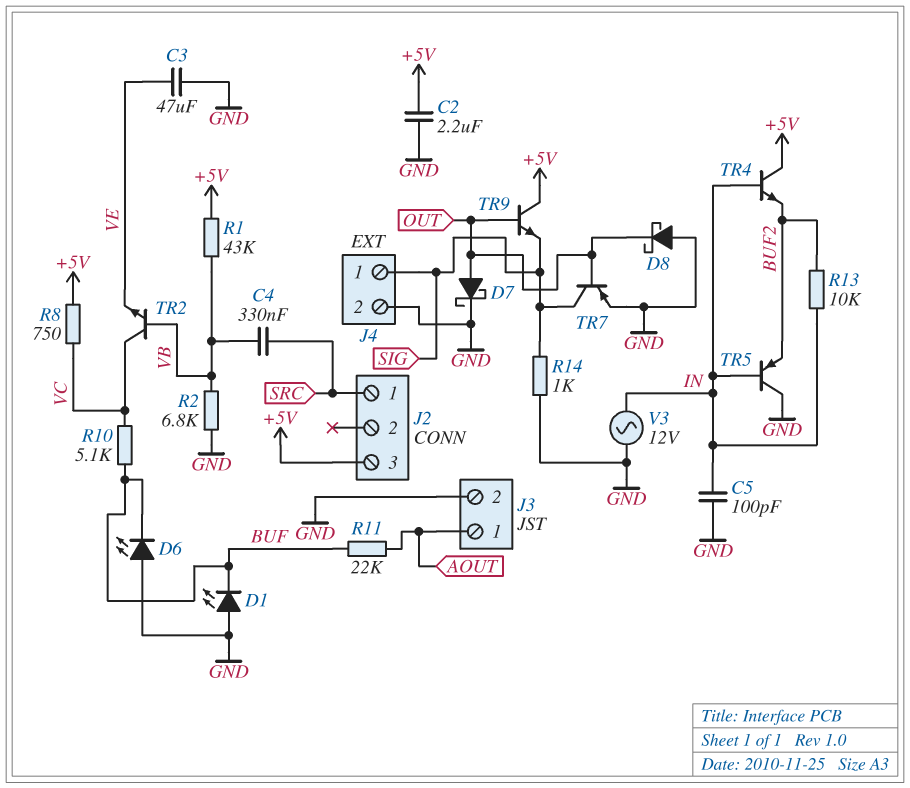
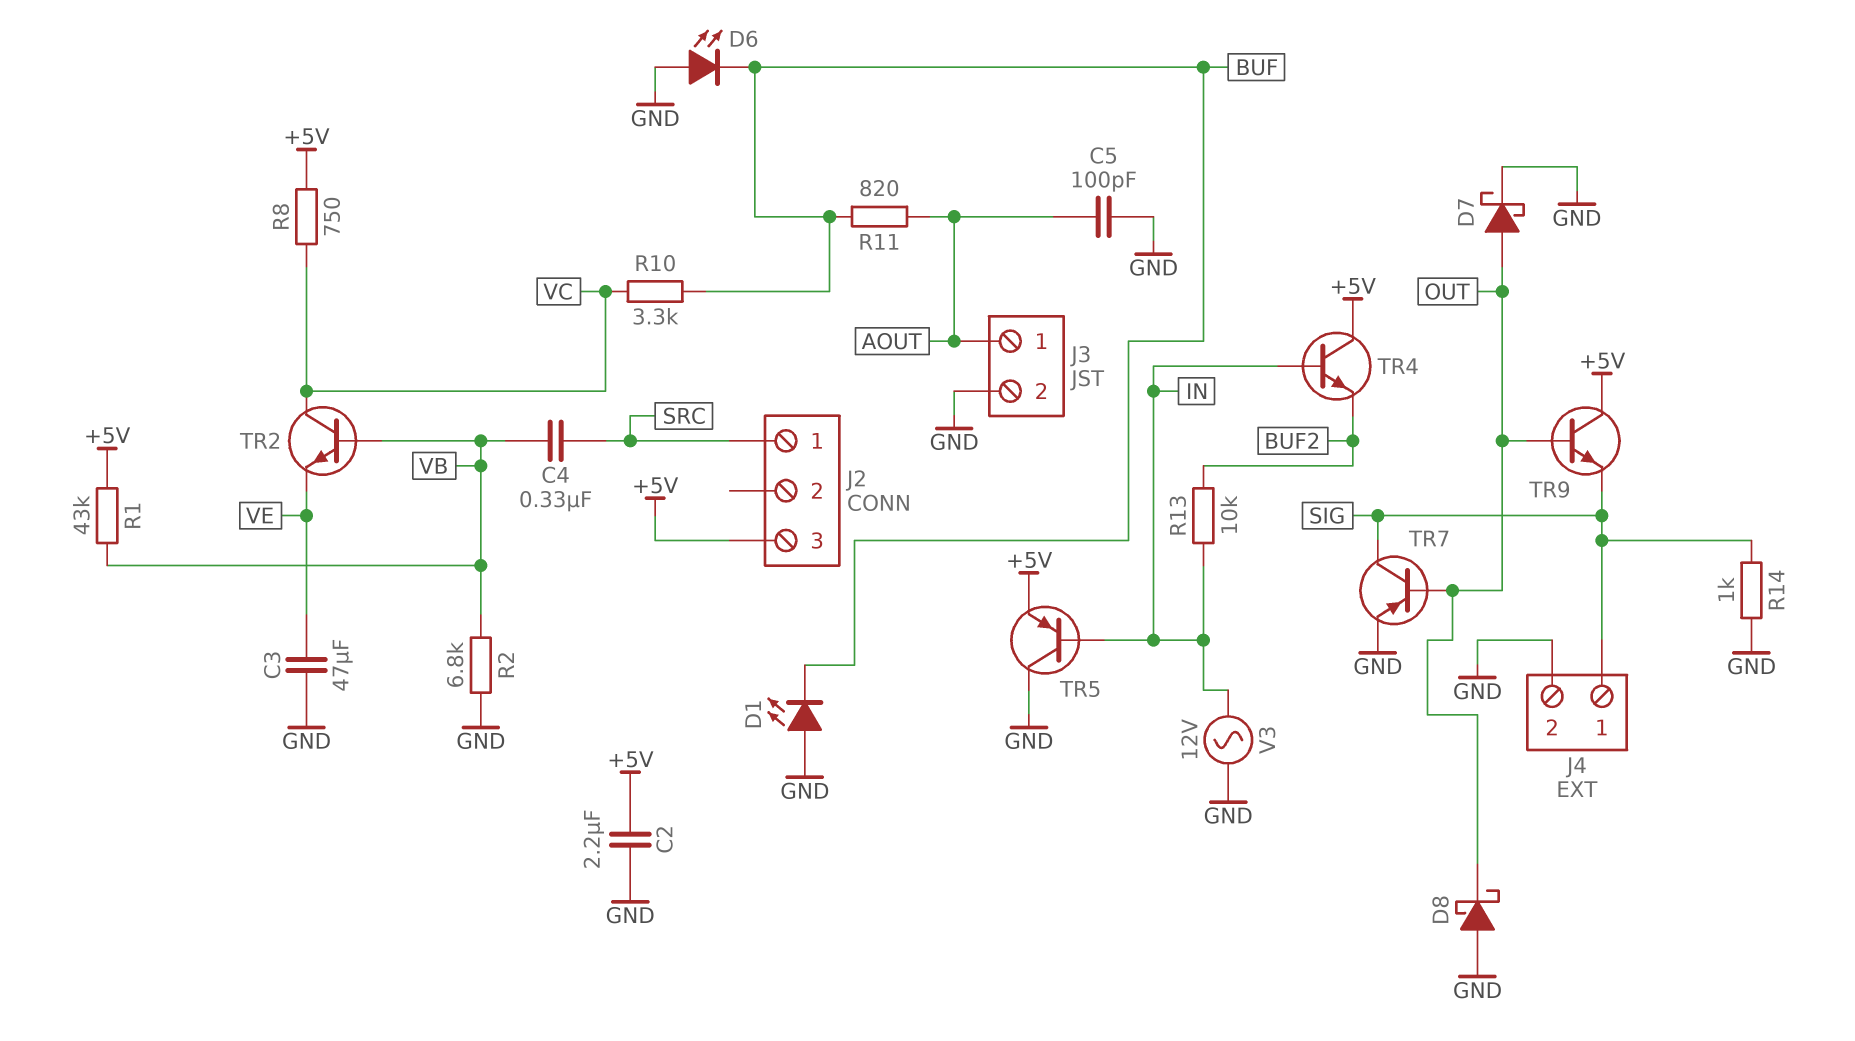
C5: 100pF (GND, IN) -> 100pF (AOUT, GND)
R10: 5.1k (BUF, VC) -> 3.3k (BUF, VC)
R11: 22k (AOUT, BUF) -> 820 (AOUT, BUF)
TR5: PNP (B IN, C GND, E BUF2) -> PNP (B IN, C GND, E +5V)

